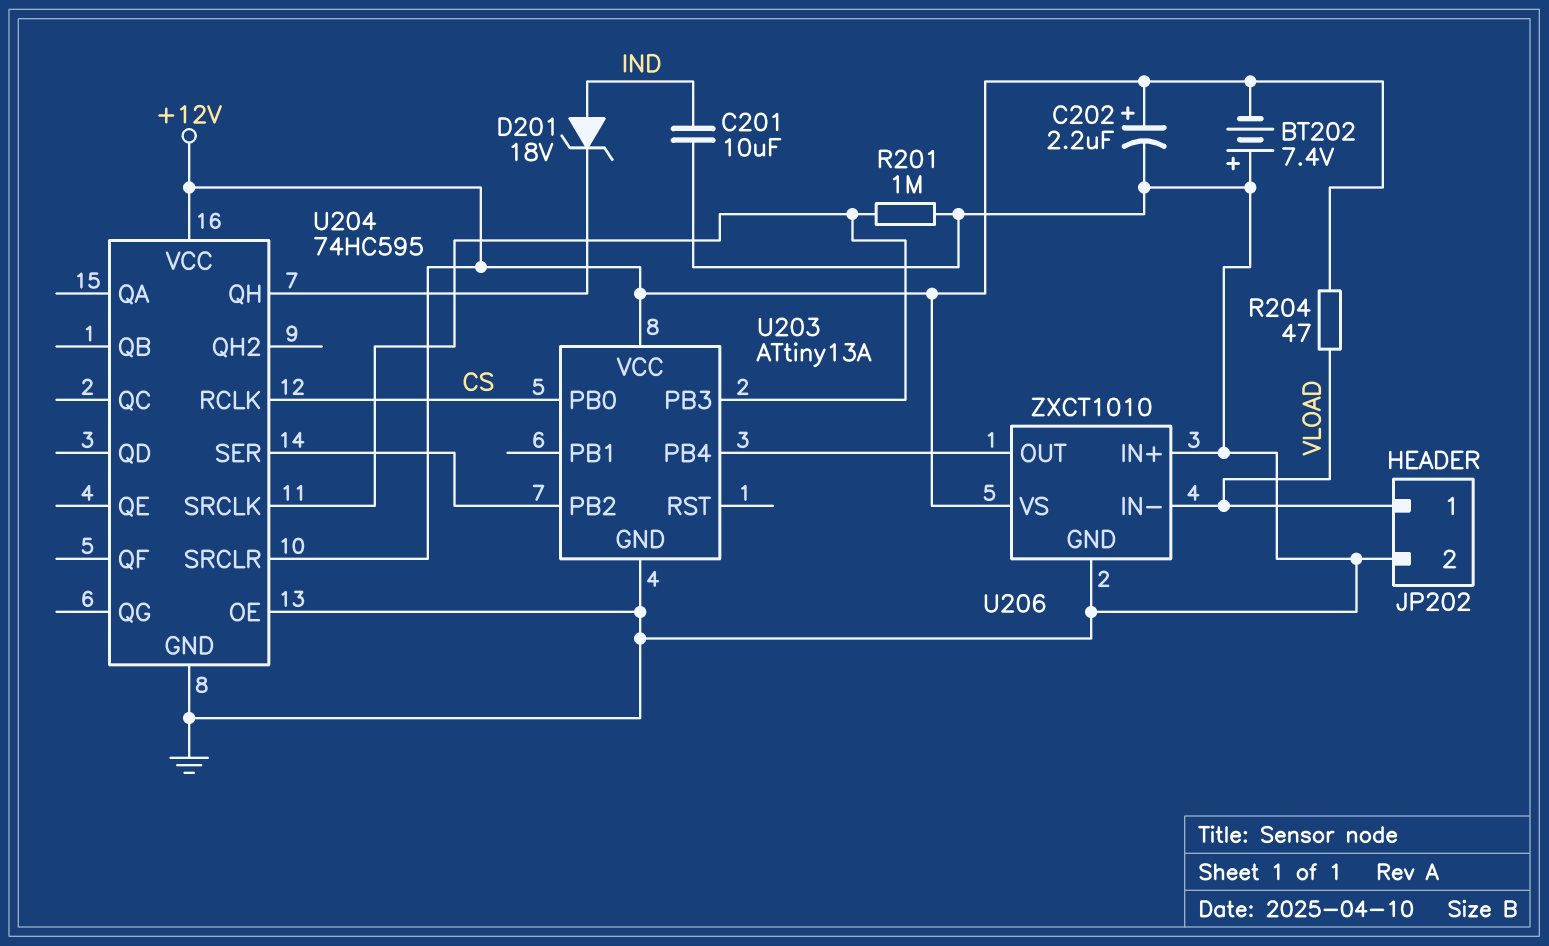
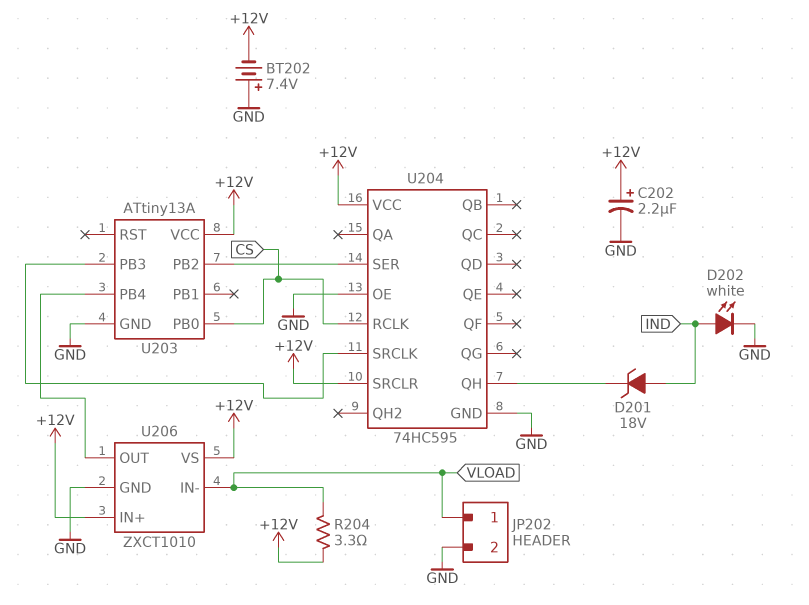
C201: 10uF (GND, IND) -> none
D202: none -> LED white (A IND, K GND)
R201: 1M (GND, U203/PB3) -> none
R204: 47 (+12V, VLOAD) -> 3.3 (+12V, VLOAD)
U206 pin IN+: GND -> +12V

